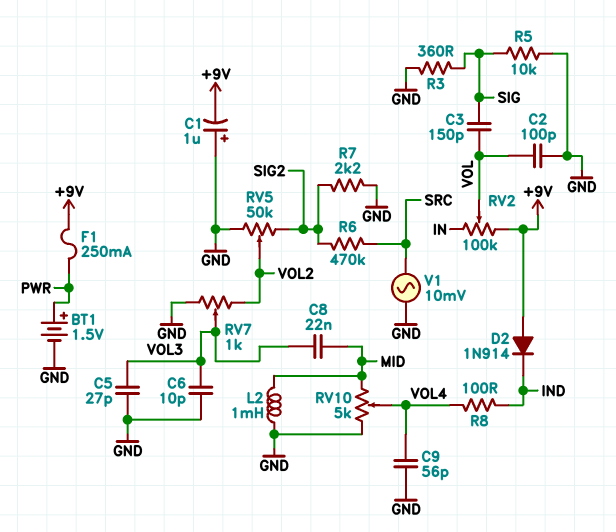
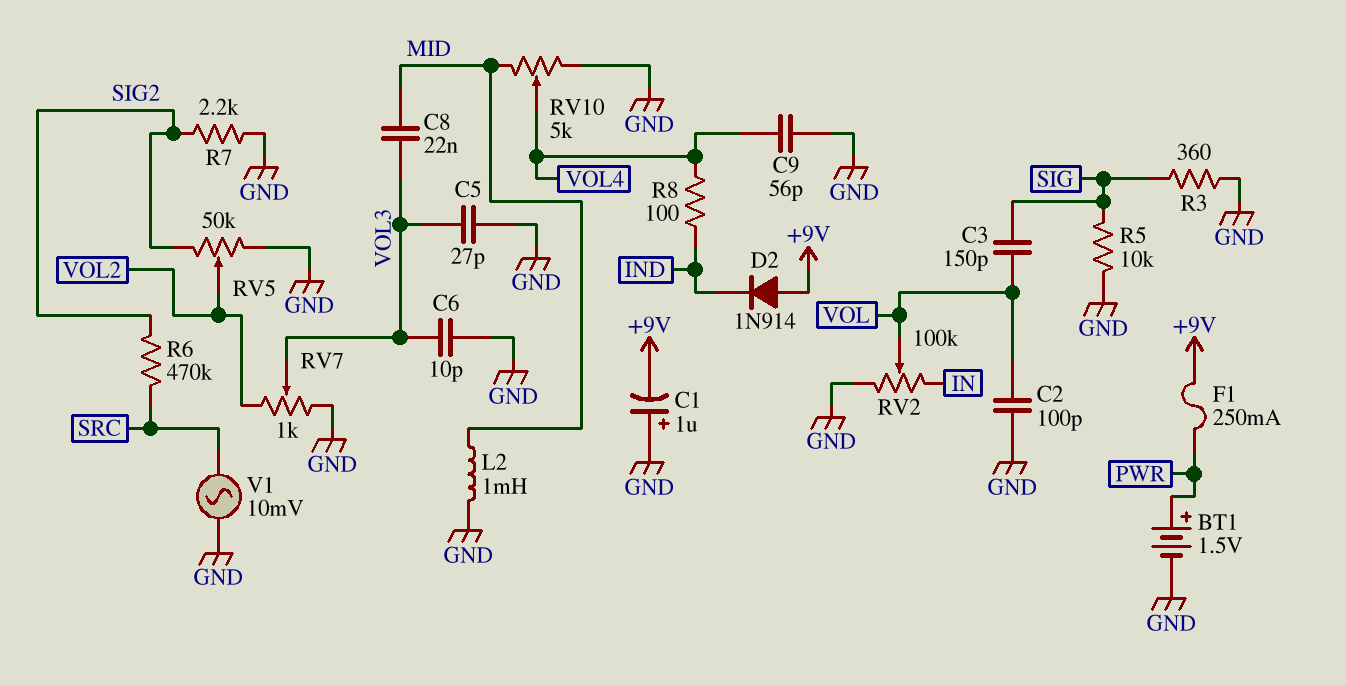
RV2: 100k (+9V, IN, wiper VOL) -> 100k (GND, IN, wiper VOL)

